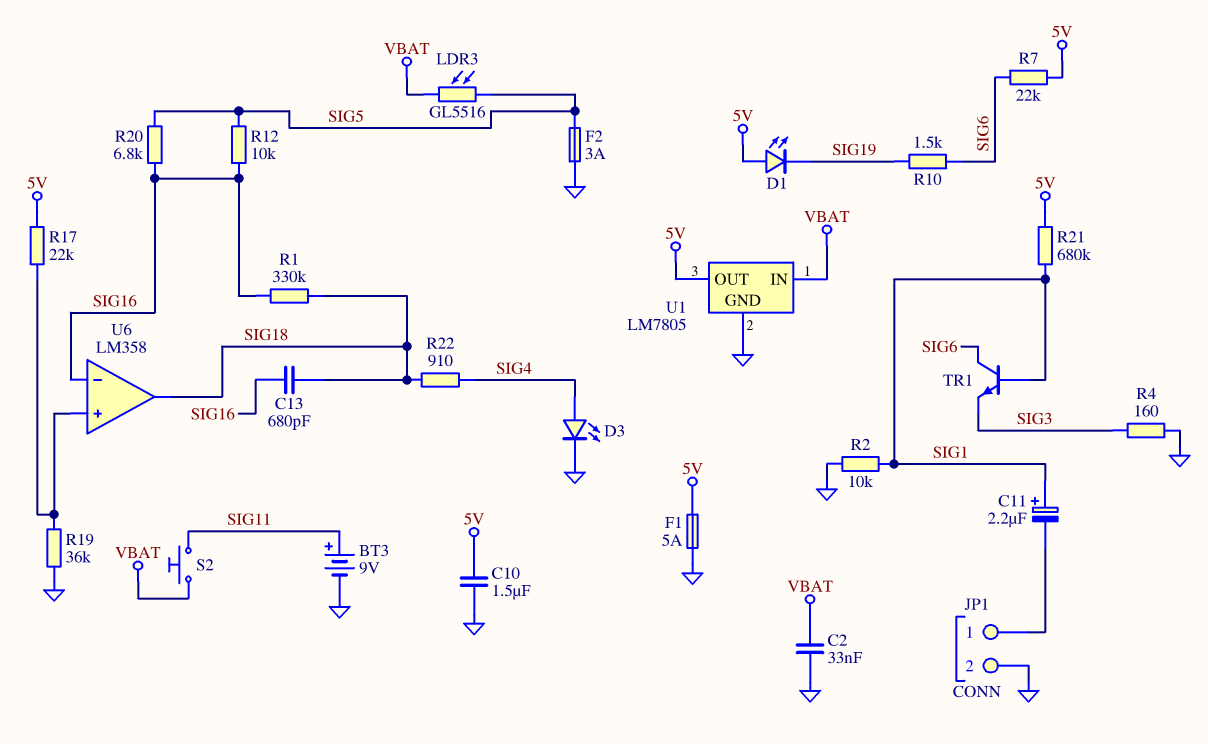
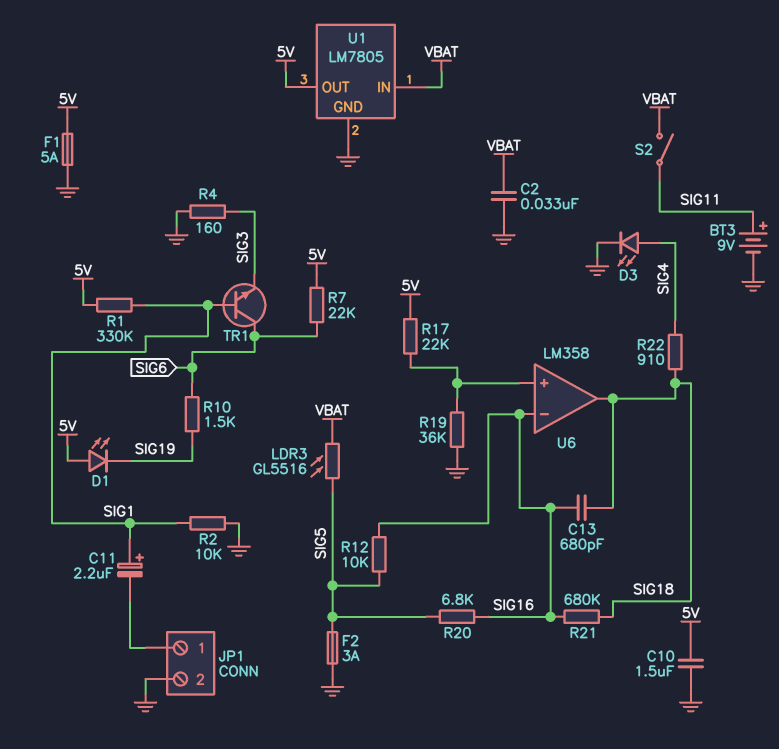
R1: 330k (SIG16, SIG18) -> 330k (5V, SIG1)
R21: 680k (5V, SIG1) -> 680k (SIG16, SIG18)
S2: button (SIG11, VBAT) -> switch (SIG11, VBAT)

